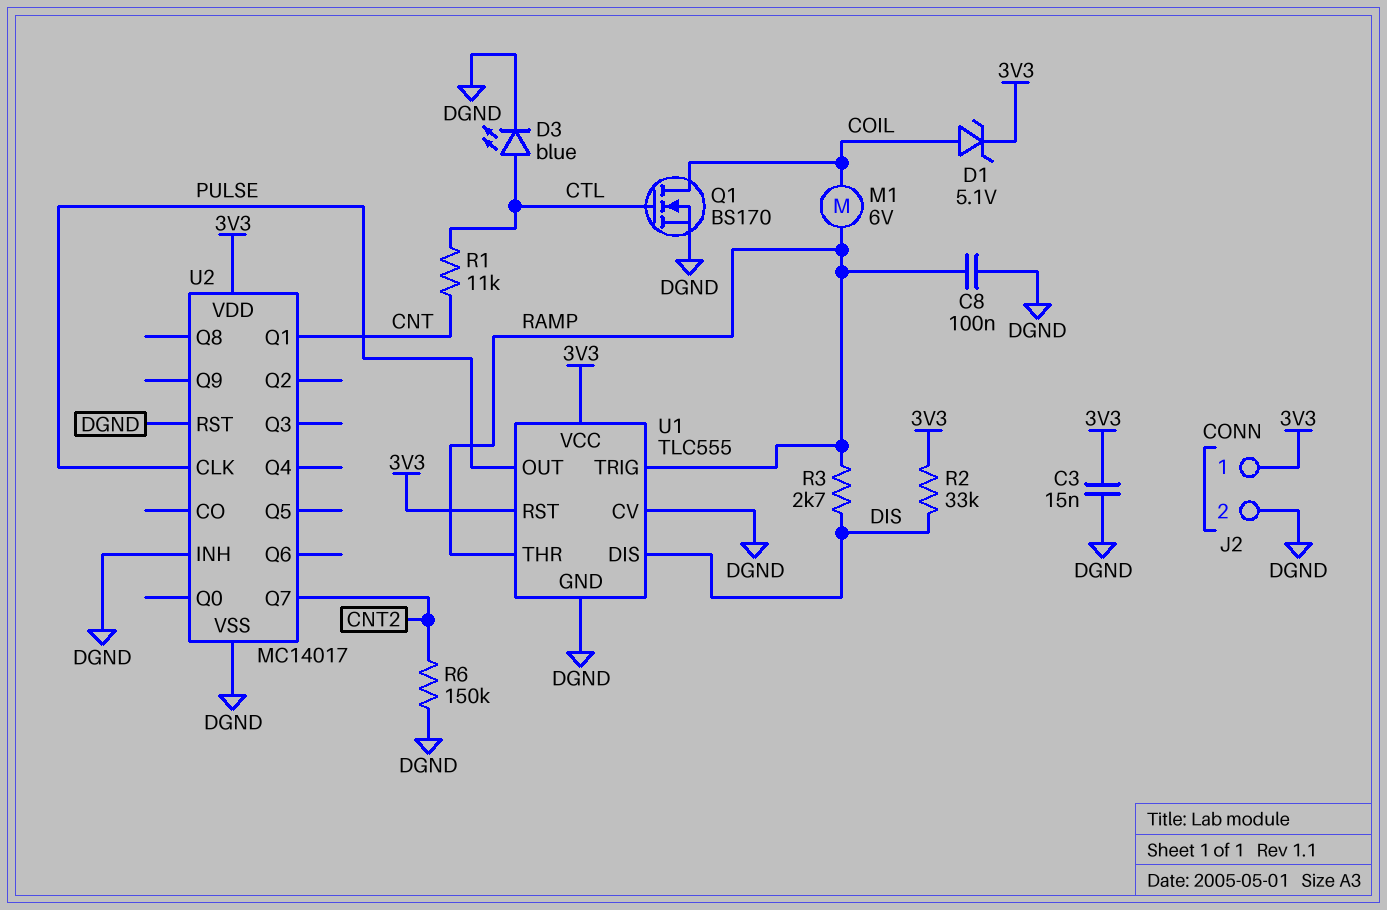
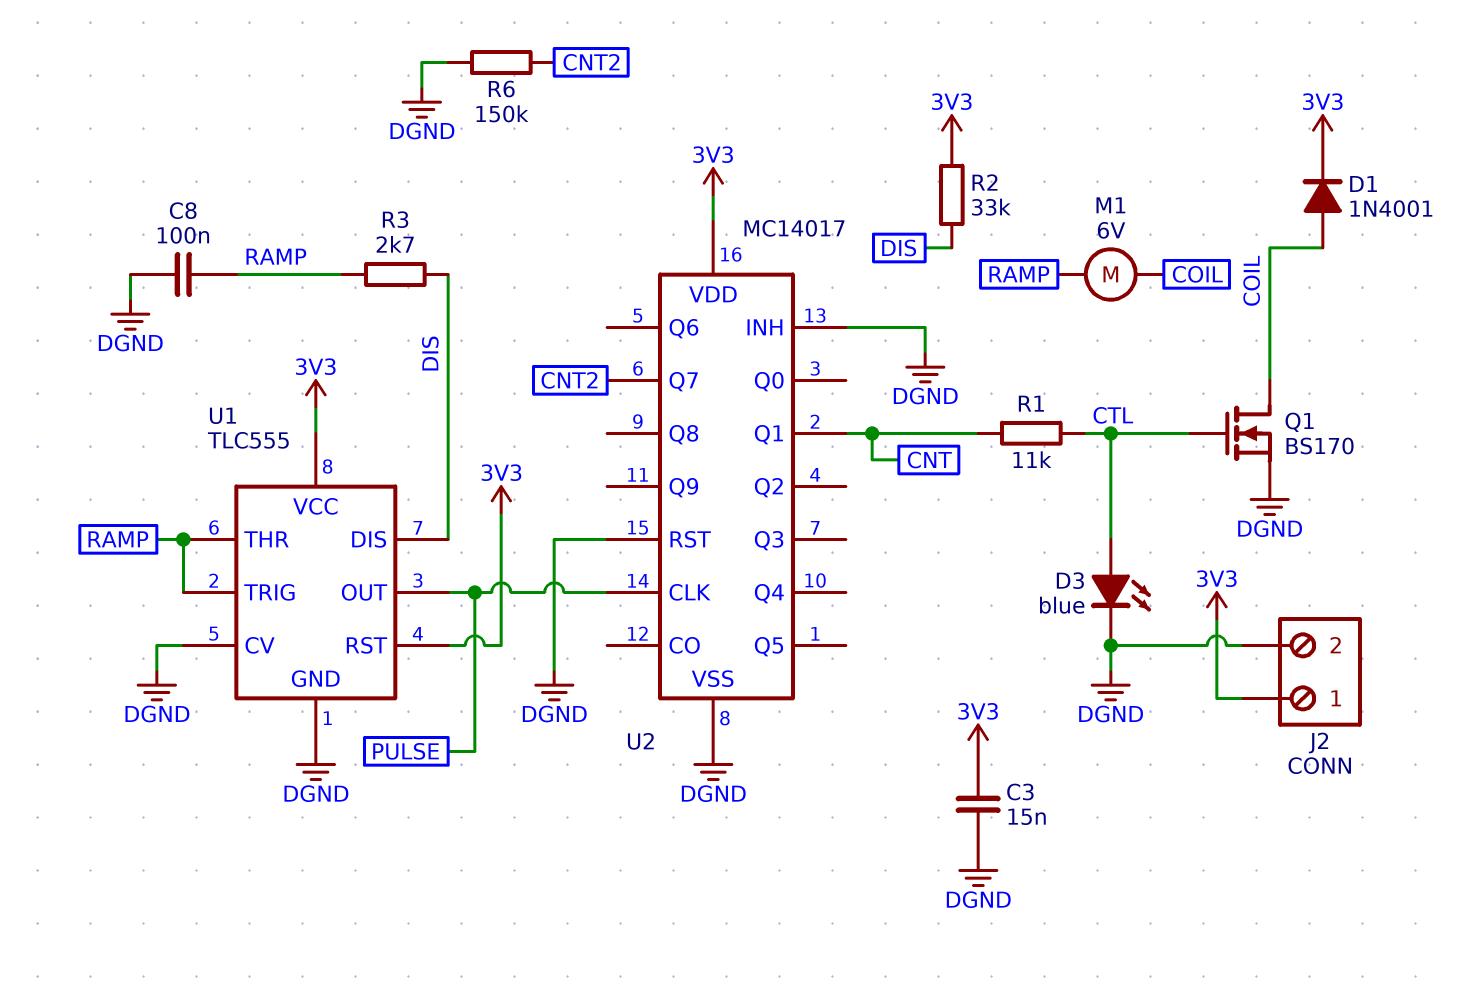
D1: zener 5.1V (A COIL, K 3V3) -> diode 1N4001 (A COIL, K 3V3)

